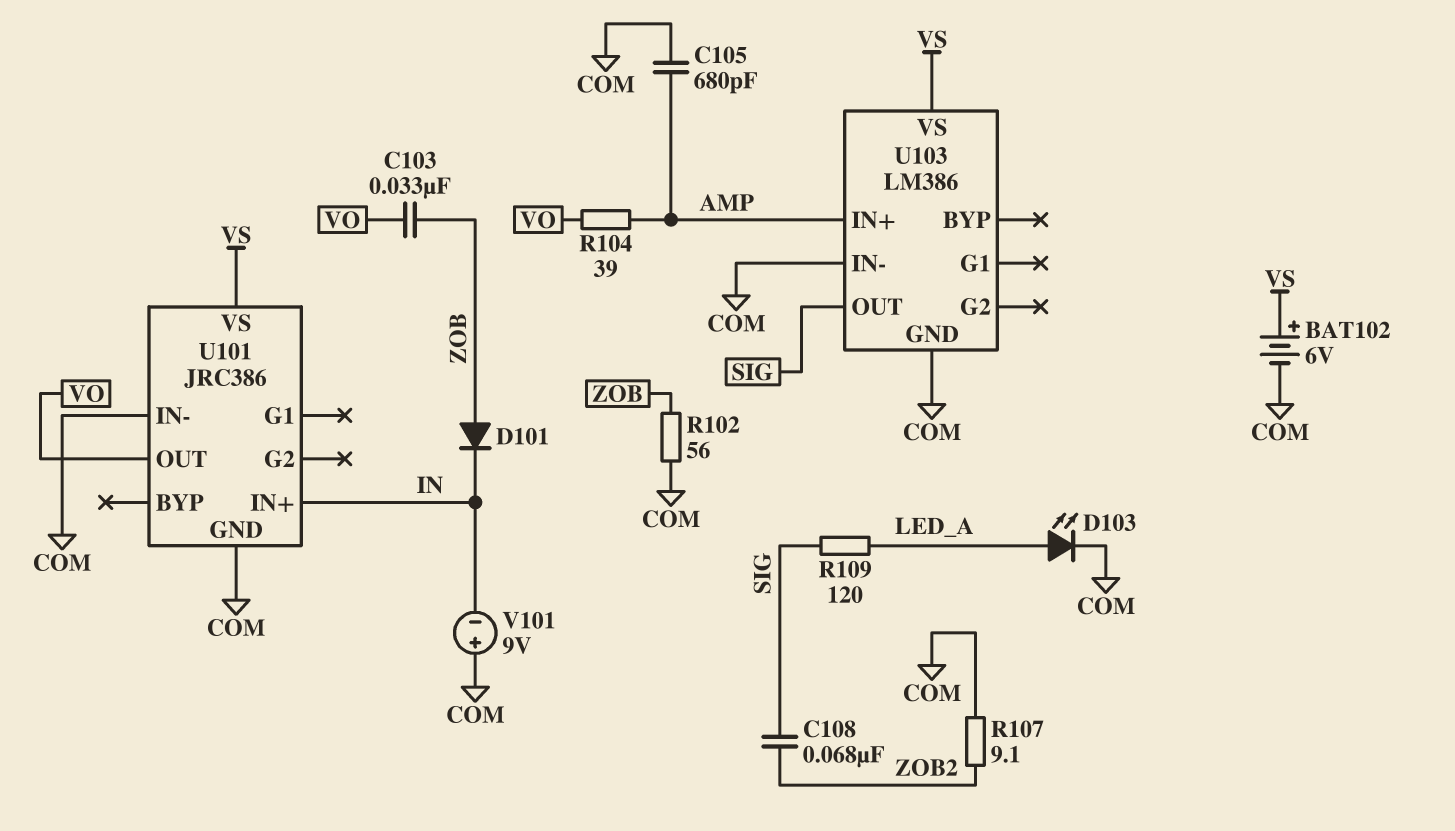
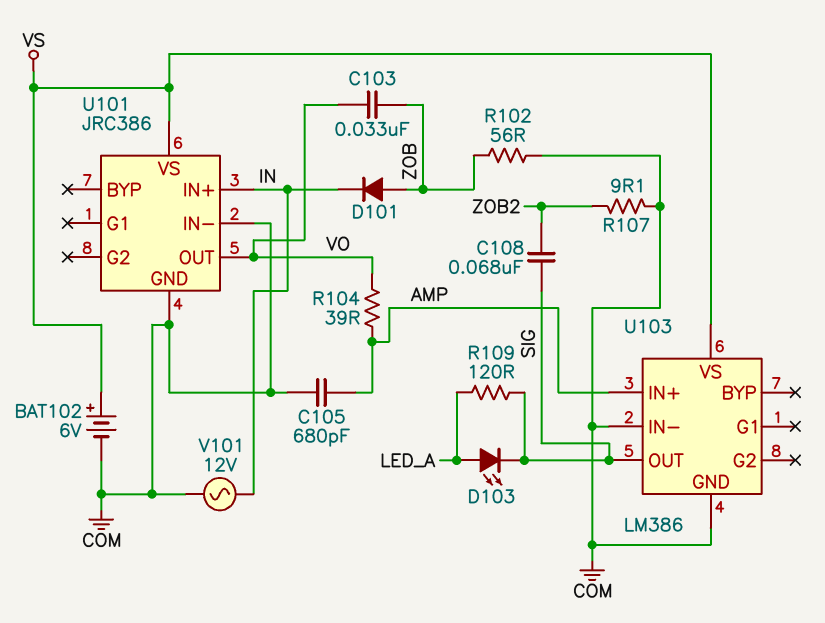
D103: LED (A LED_A, K COM) -> LED (A LED_A, K SIG)
V101: 9V (plus COM, minus IN) -> AC 12V (COM, IN)

